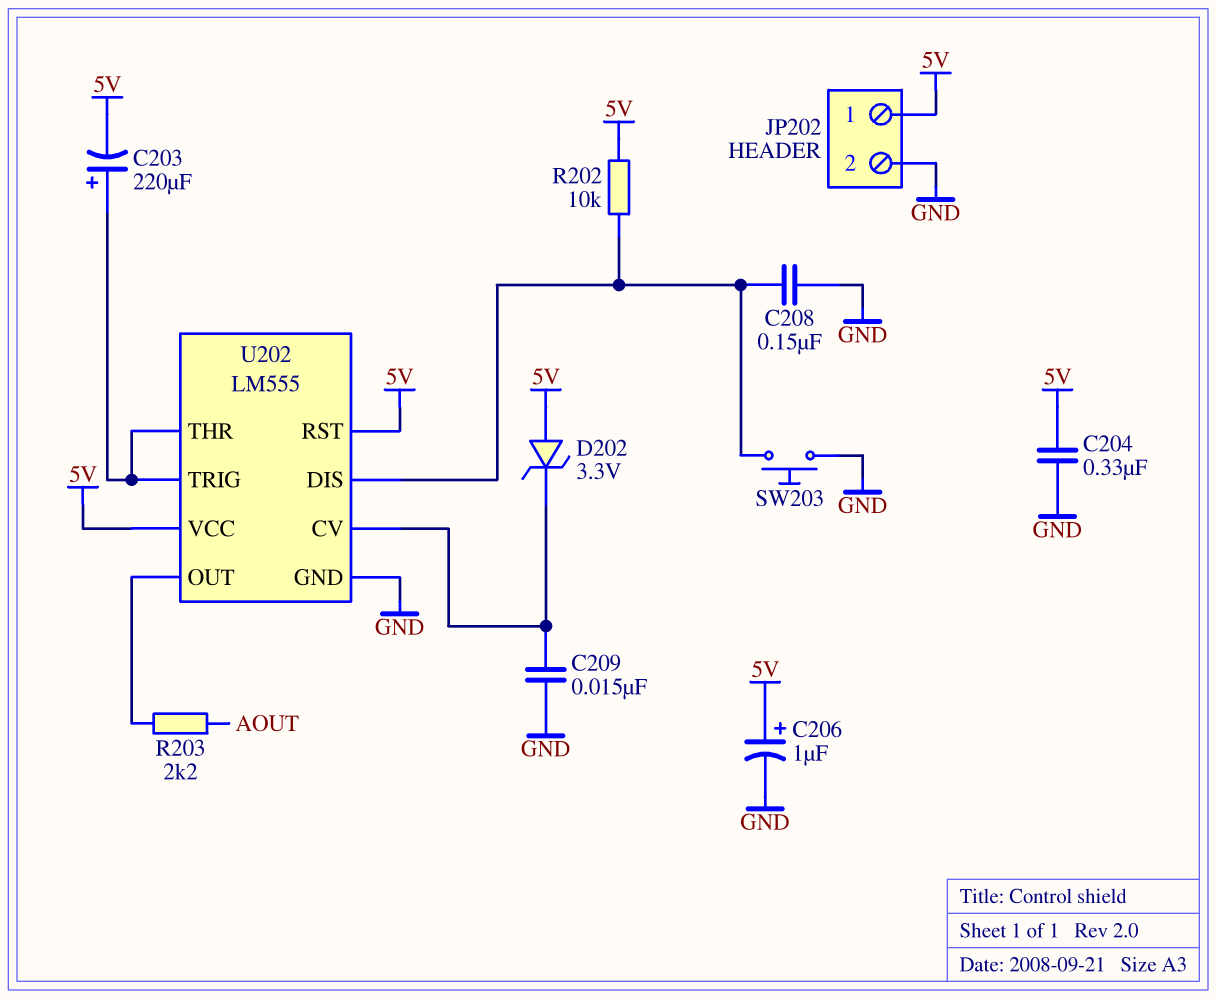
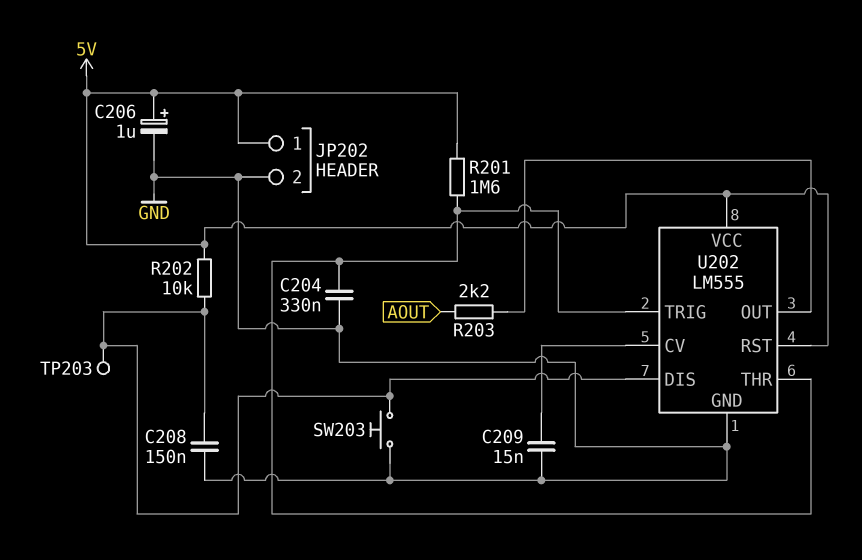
C203: 220uF (plus U202/THR, minus 5V) -> none
C204: 330nF (5V, GND) -> 330nF (GND, U202/THR)
D202: zener 3.3V (A 5V, K U202/CV) -> none
R201: none -> 1.6M (5V, U202/THR)
TP203: none -> test point (U202/DIS)

